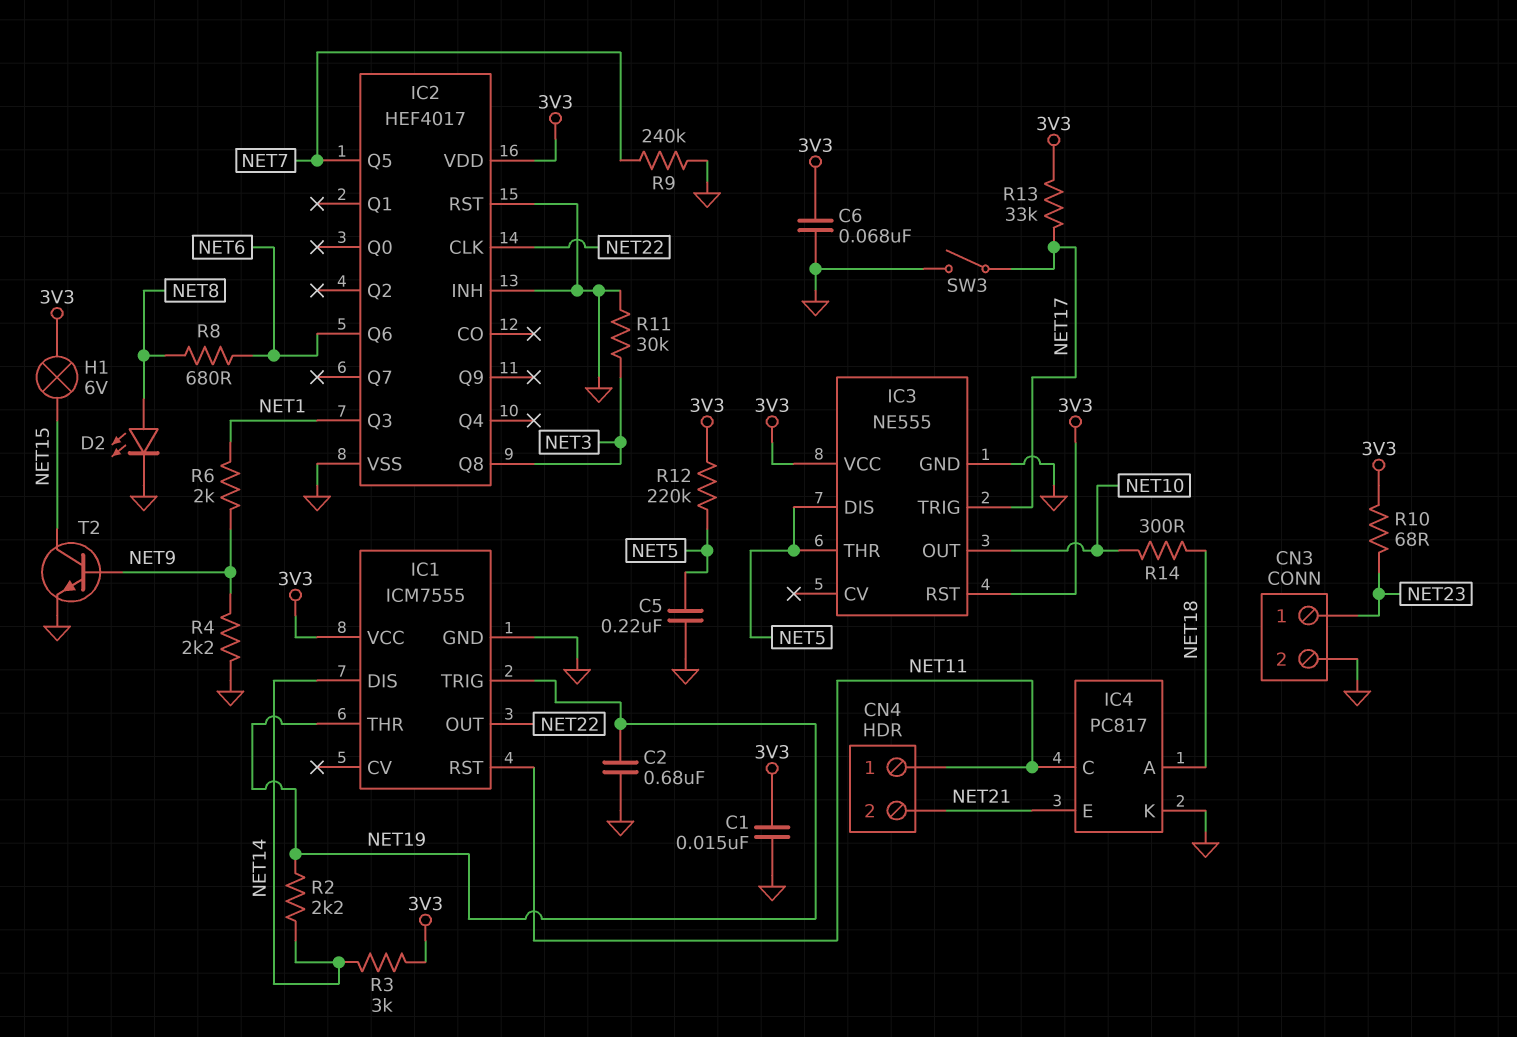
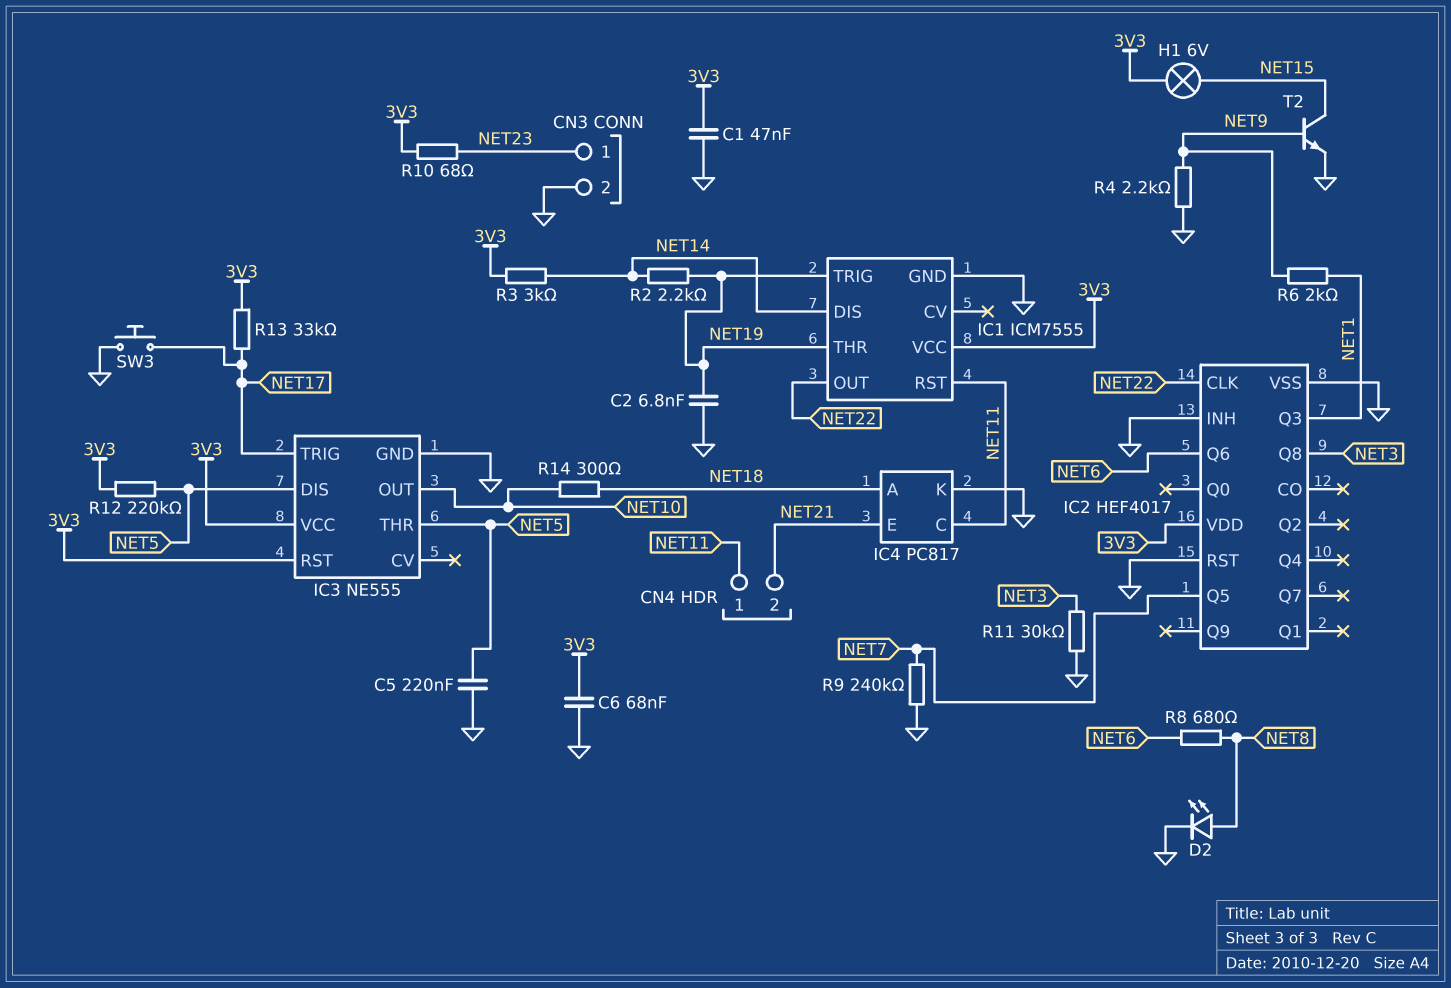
C1: 15nF (3V3, GND) -> 47nF (3V3, GND)
C2: 680nF (GND, NET19) -> 6.8nF (GND, NET19)
SW3: switch (GND, NET17) -> button (GND, NET17)

